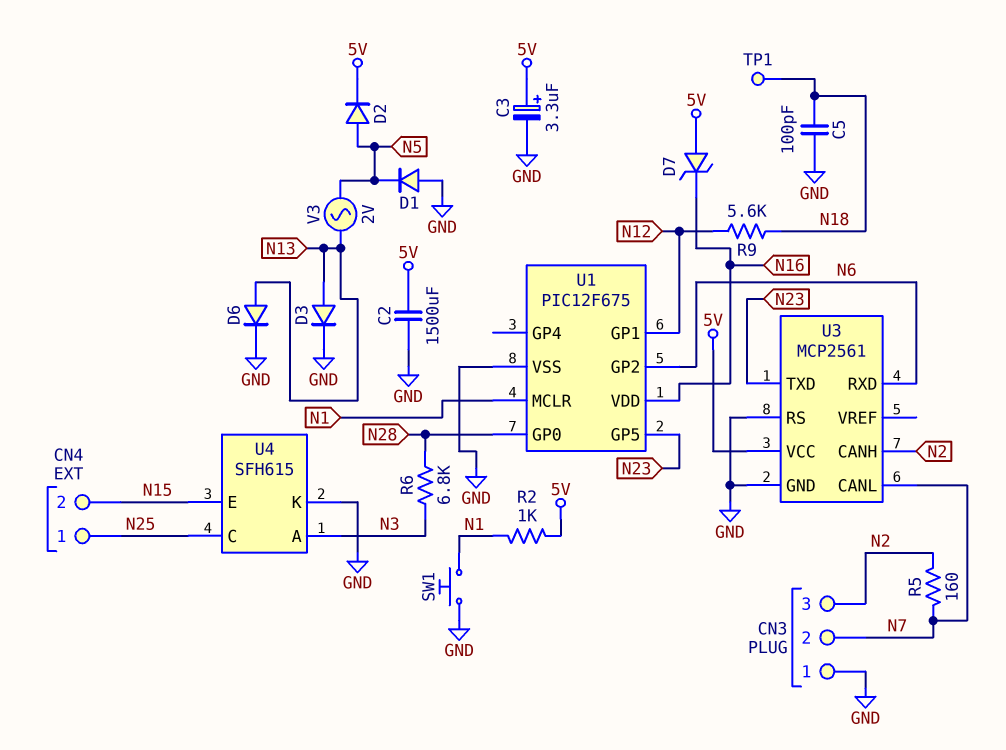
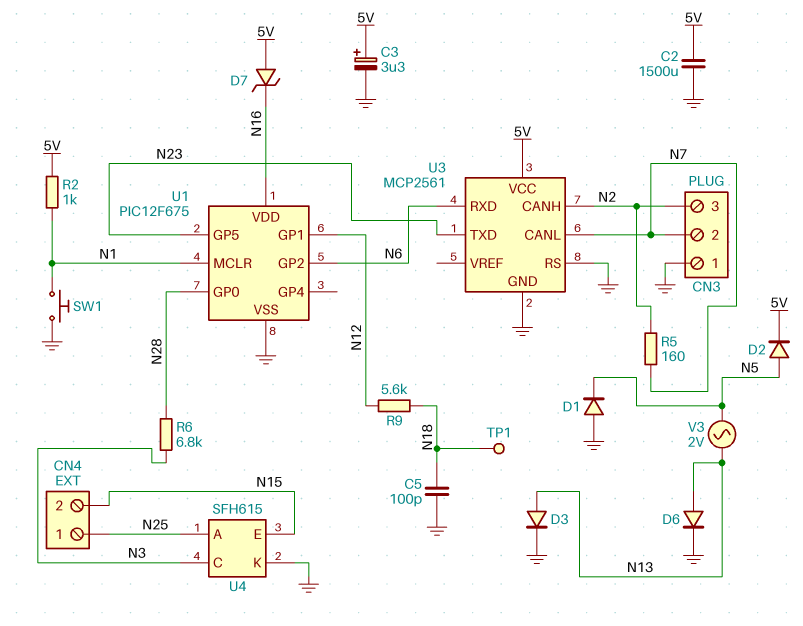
U4 pin A: N3 -> N25
U4 pin C: N25 -> N3

